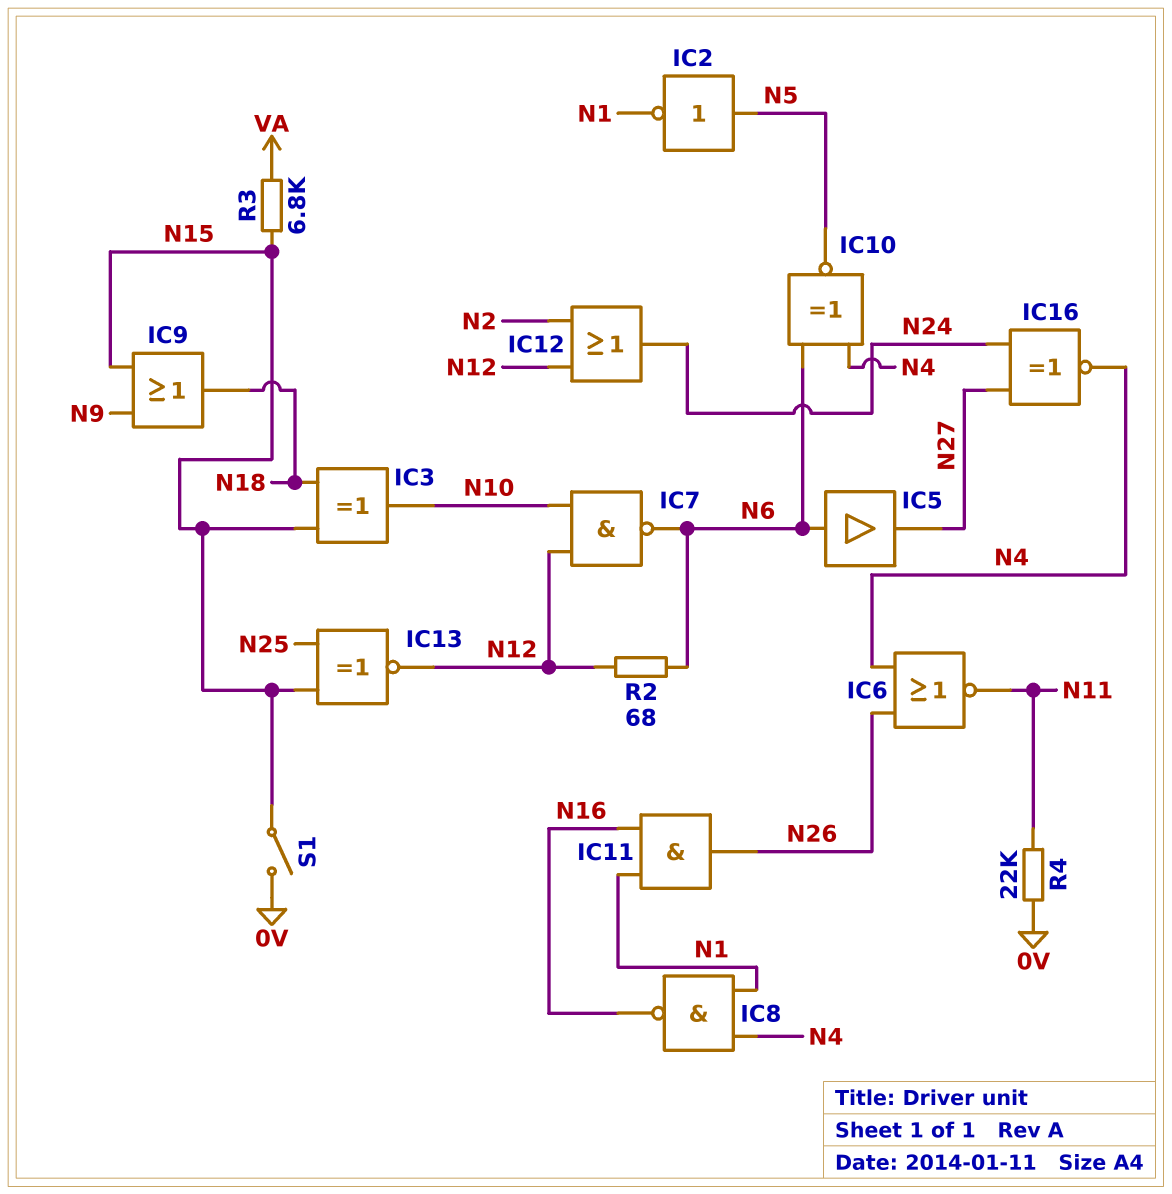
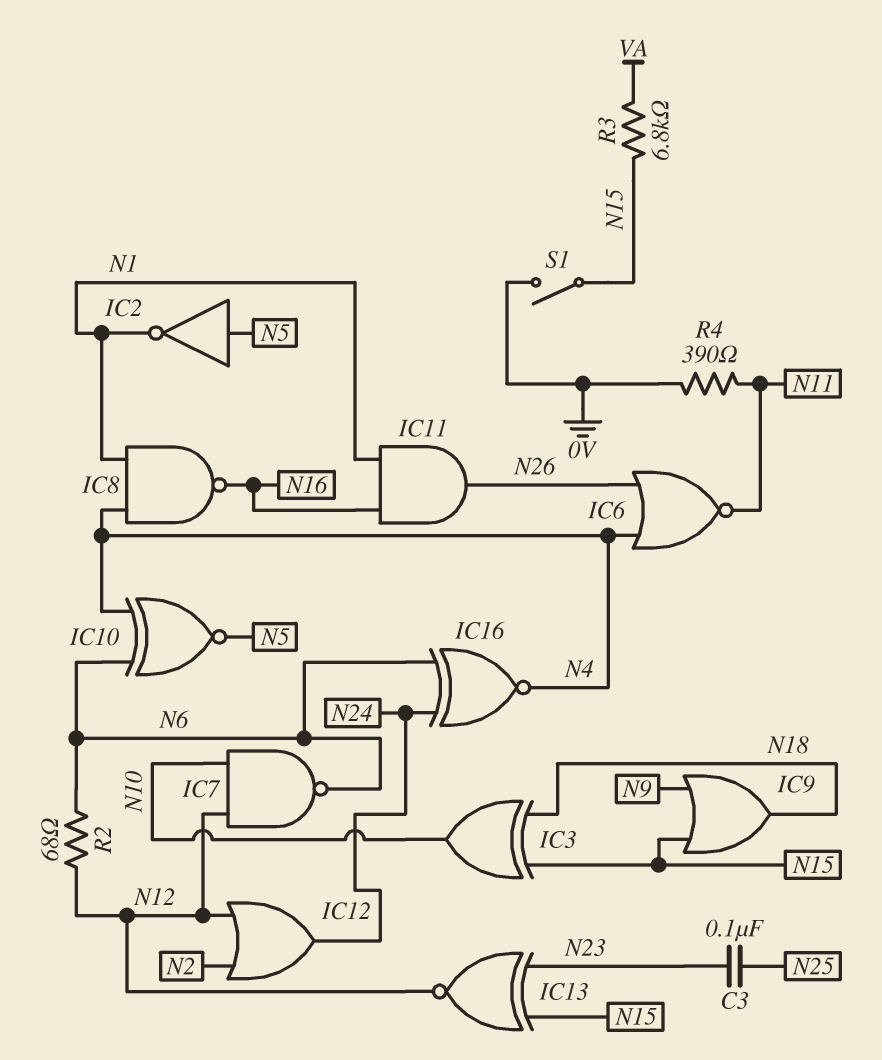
C3: none -> 100nF (N23, N25)
IC5: buffer (in N6, out N27) -> none
IC13: XNOR (in N15, in N25, out N12) -> XNOR (in N15, in N23, out N12)
IC16: XNOR (in N24, in N27, out N4) -> XNOR (in N6, in N24, out N4)
R4: 22k (0V, N11) -> 390 (0V, N11)

